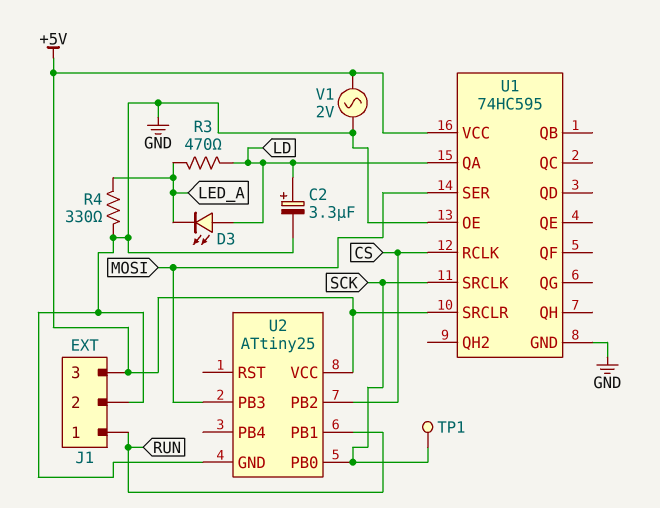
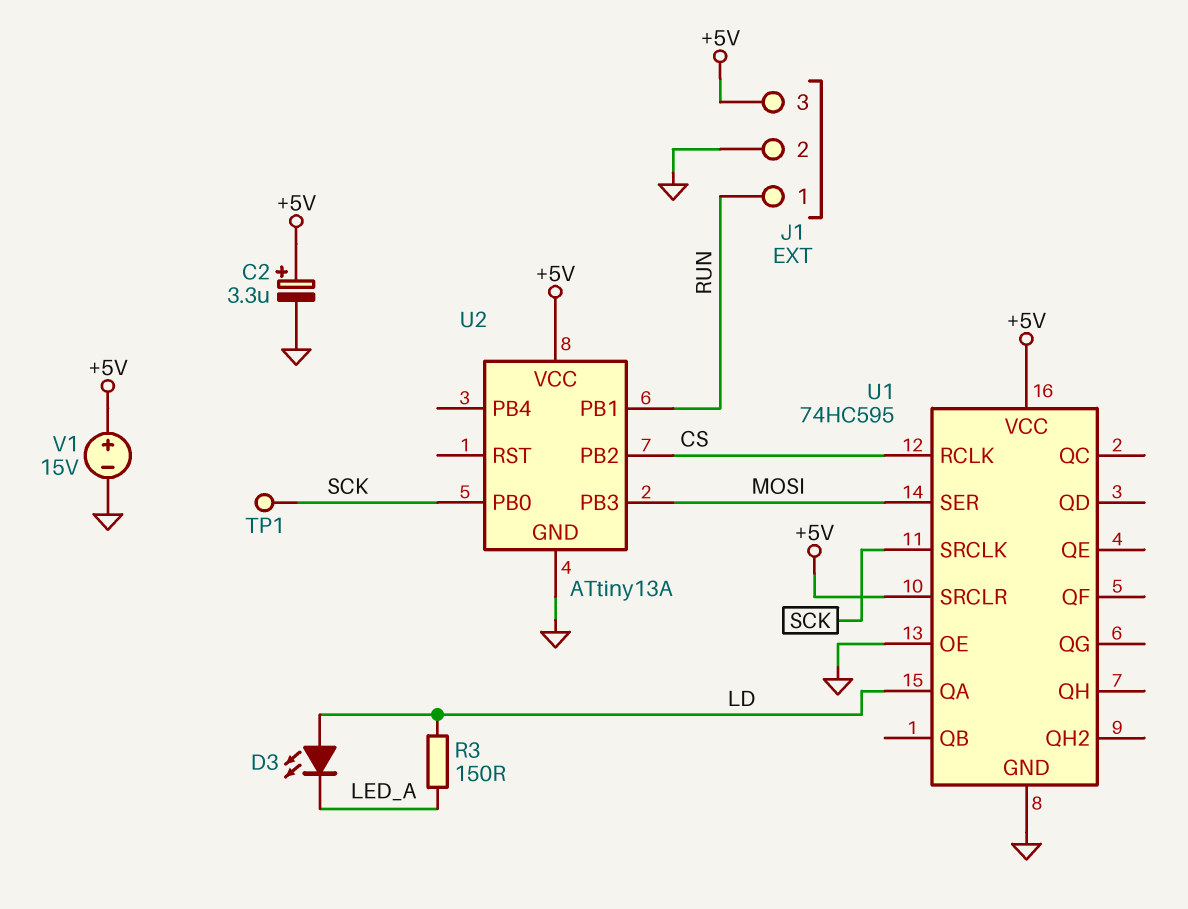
C2: 3.3uF (plus LD, minus GND) -> 3.3uF (plus +5V, minus GND)
R3: 470 (LD, LED_A) -> 150 (LD, LED_A)
R4: 330 (GND, LED_A) -> none
U2: ATtiny25 -> ATtiny13A
V1: AC 2V (+5V, GND) -> 15V (plus +5V, minus GND)

